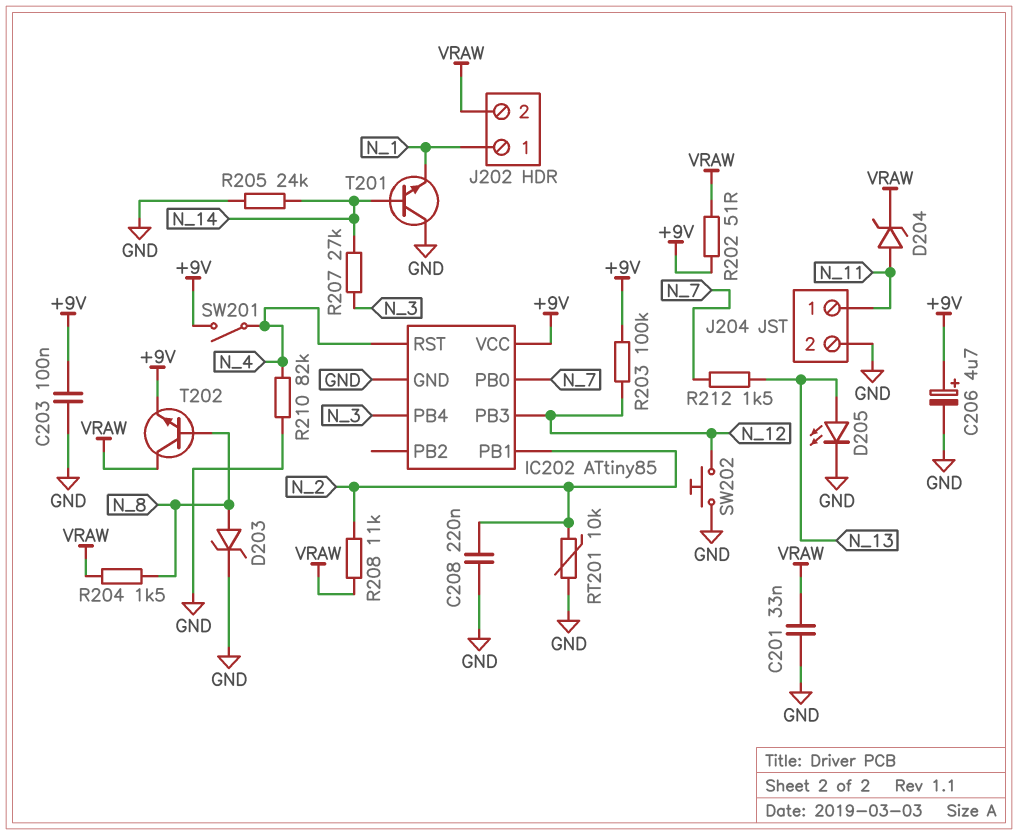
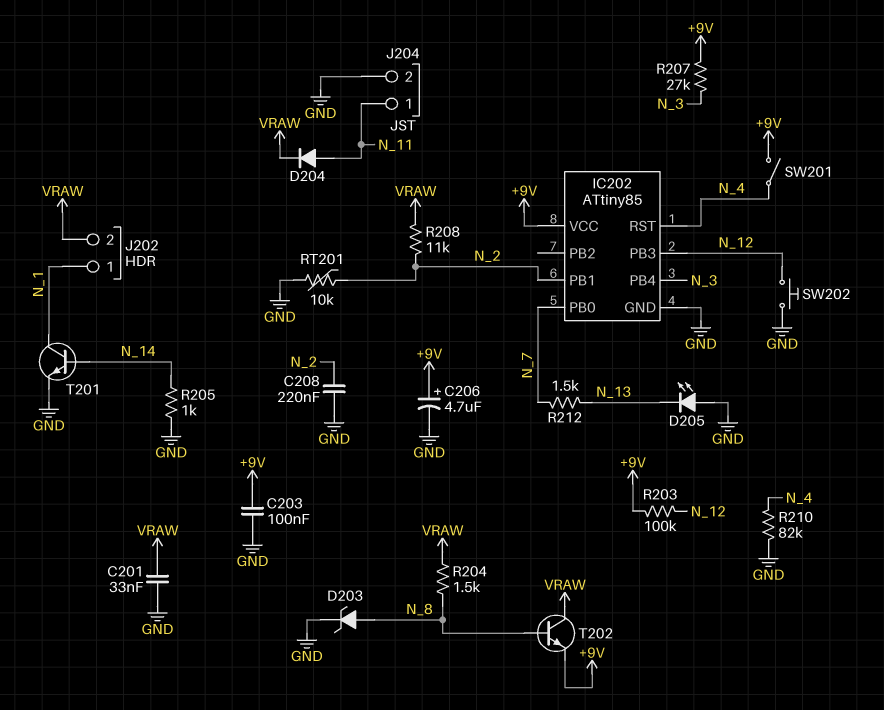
D204: zener (A N_11, K VRAW) -> diode (A N_11, K VRAW)
D205: LED (A N_13, K GND) -> LED (A GND, K N_13)
R202: 51 (+9V, VRAW) -> none
R205: 24k (GND, N_14) -> 1k (GND, N_14)
R207: 27k (N_3, N_14) -> 27k (+9V, N_3)
T201: NPN (B N_14, C GND, E N_1) -> NPN (B N_14, C N_1, E GND)

